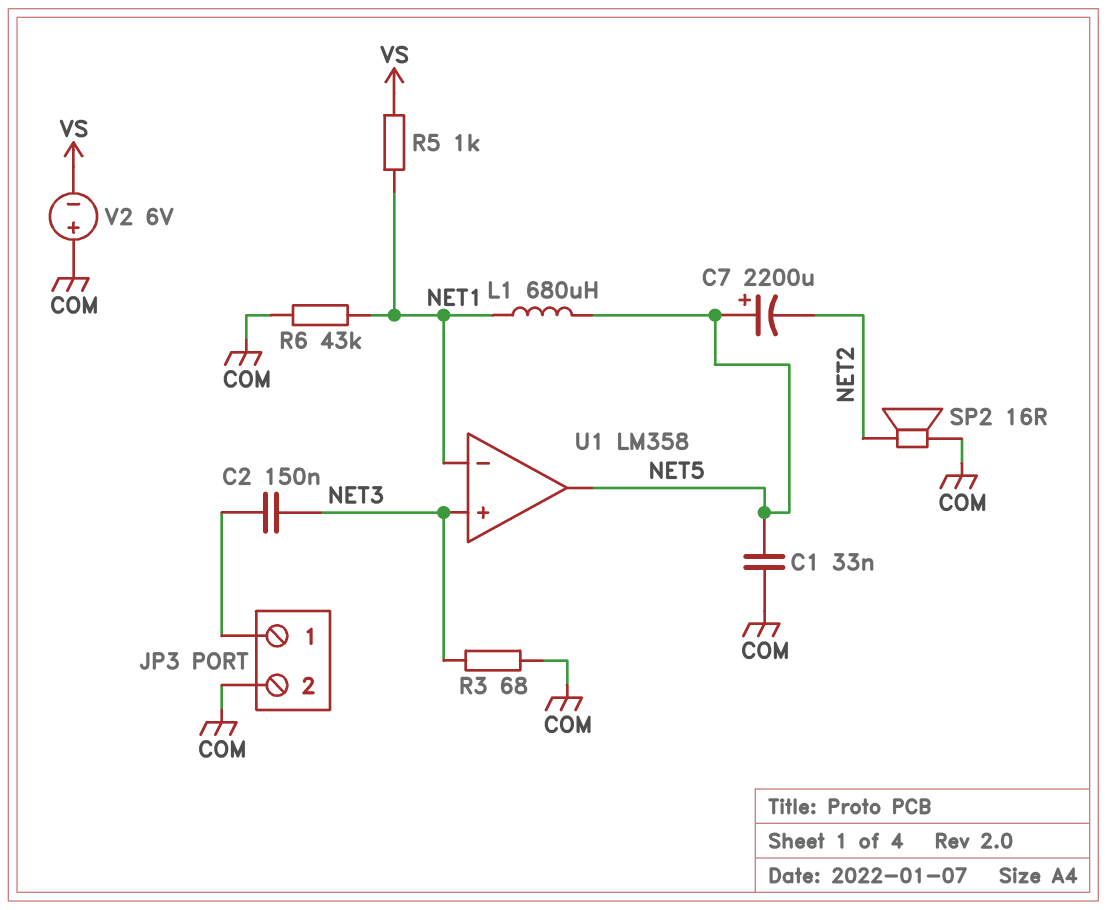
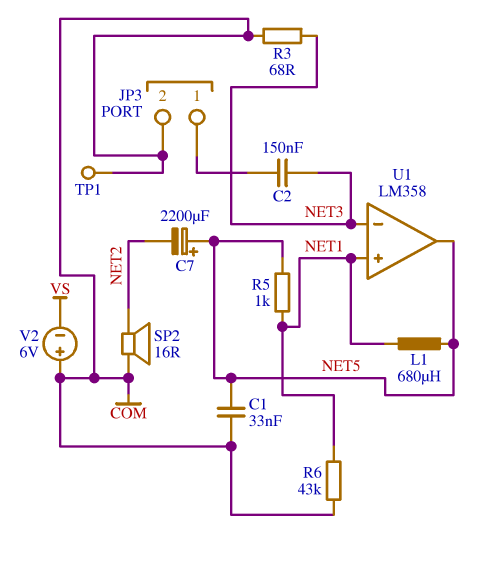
R5: 1k (NET1, VS) -> 1k (NET1, NET5)
TP1: none -> test point (COM)
U1 pin in+: NET3 -> NET1
U1 pin in-: NET1 -> NET3

